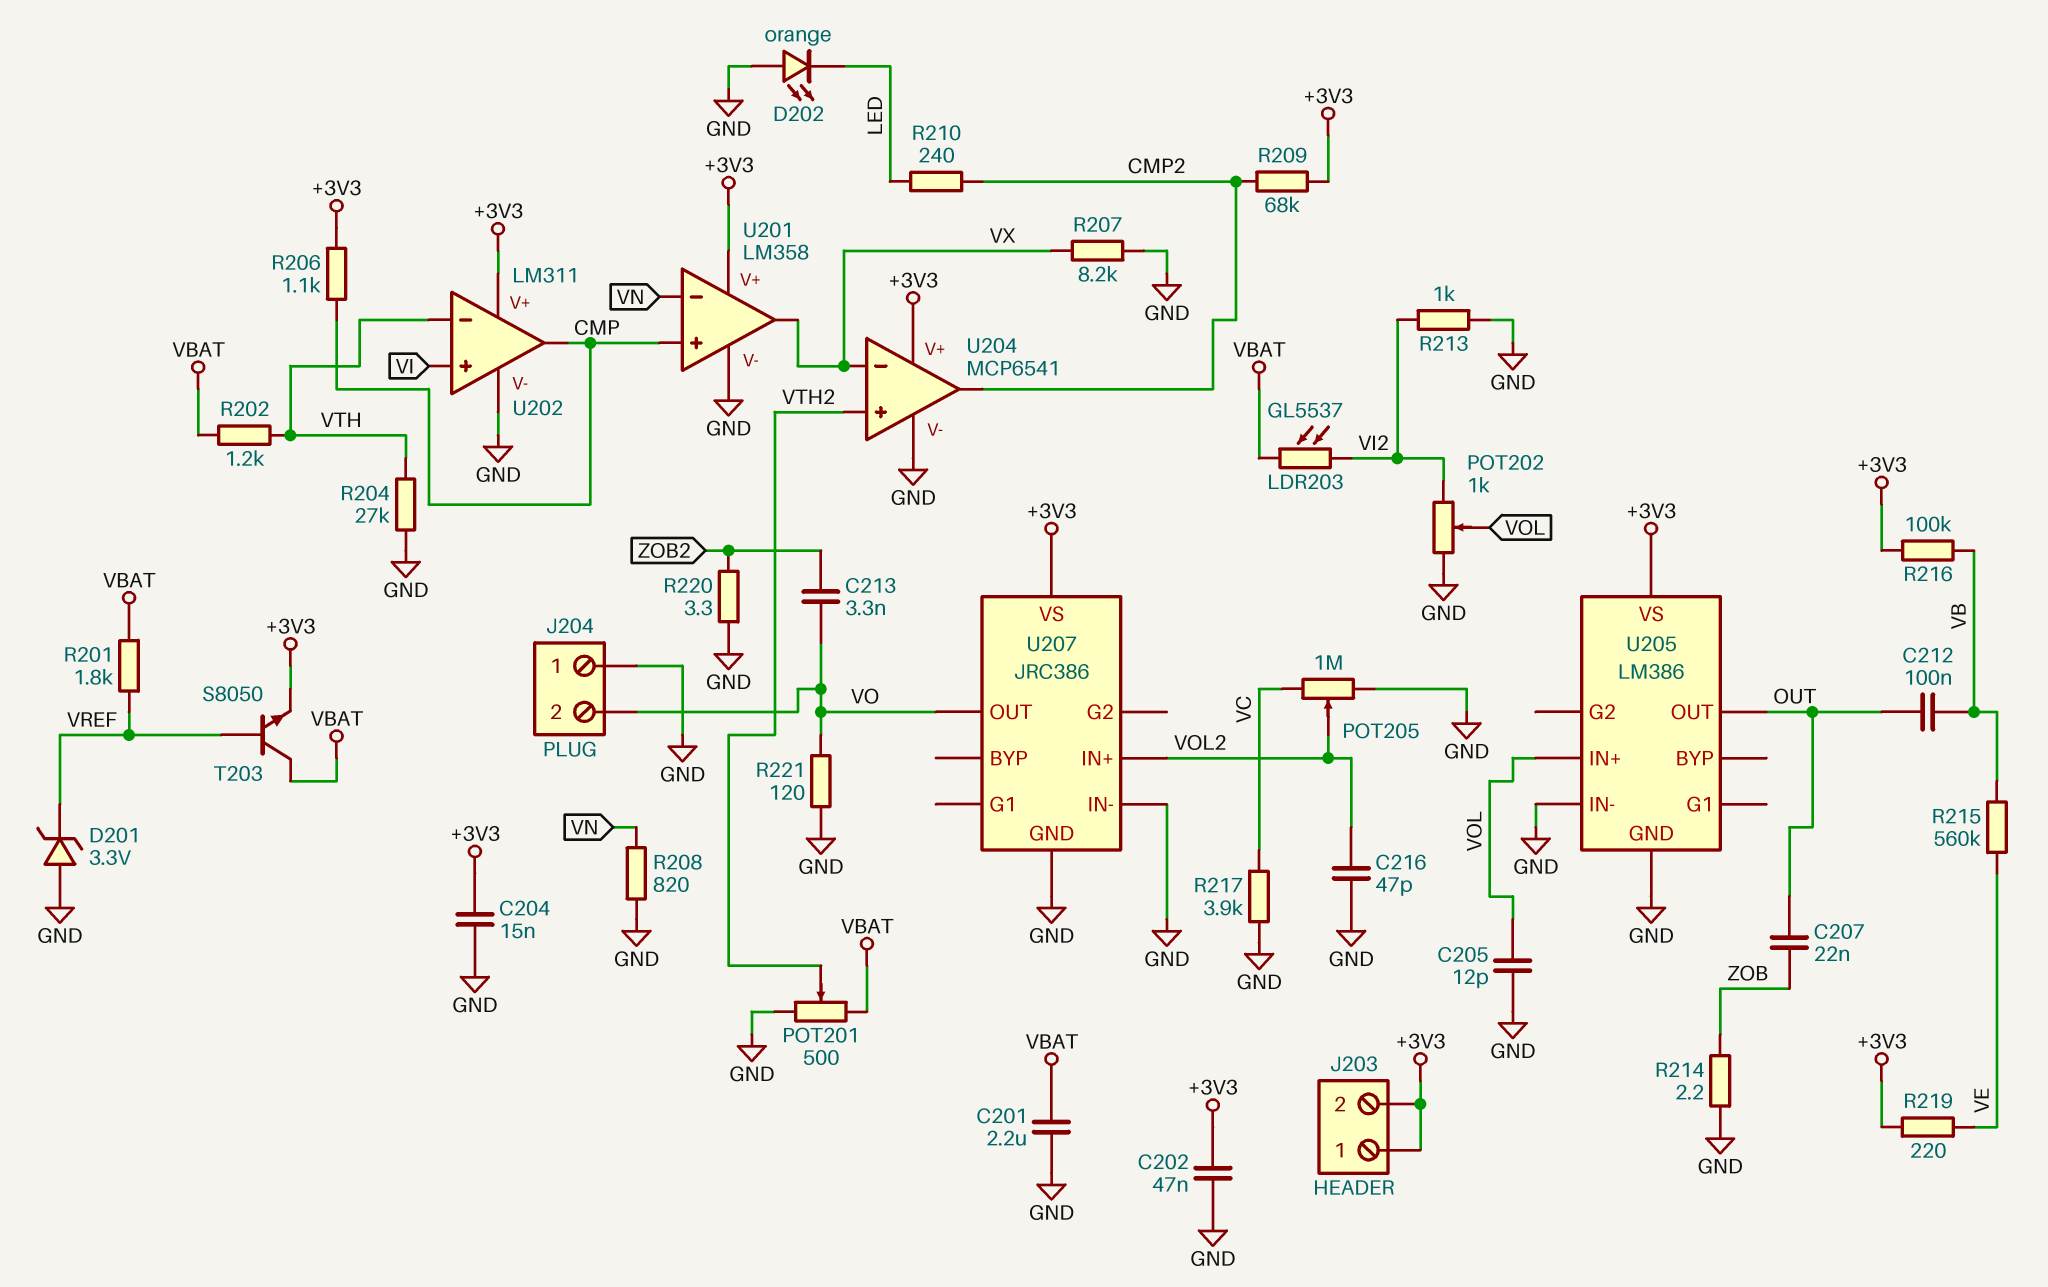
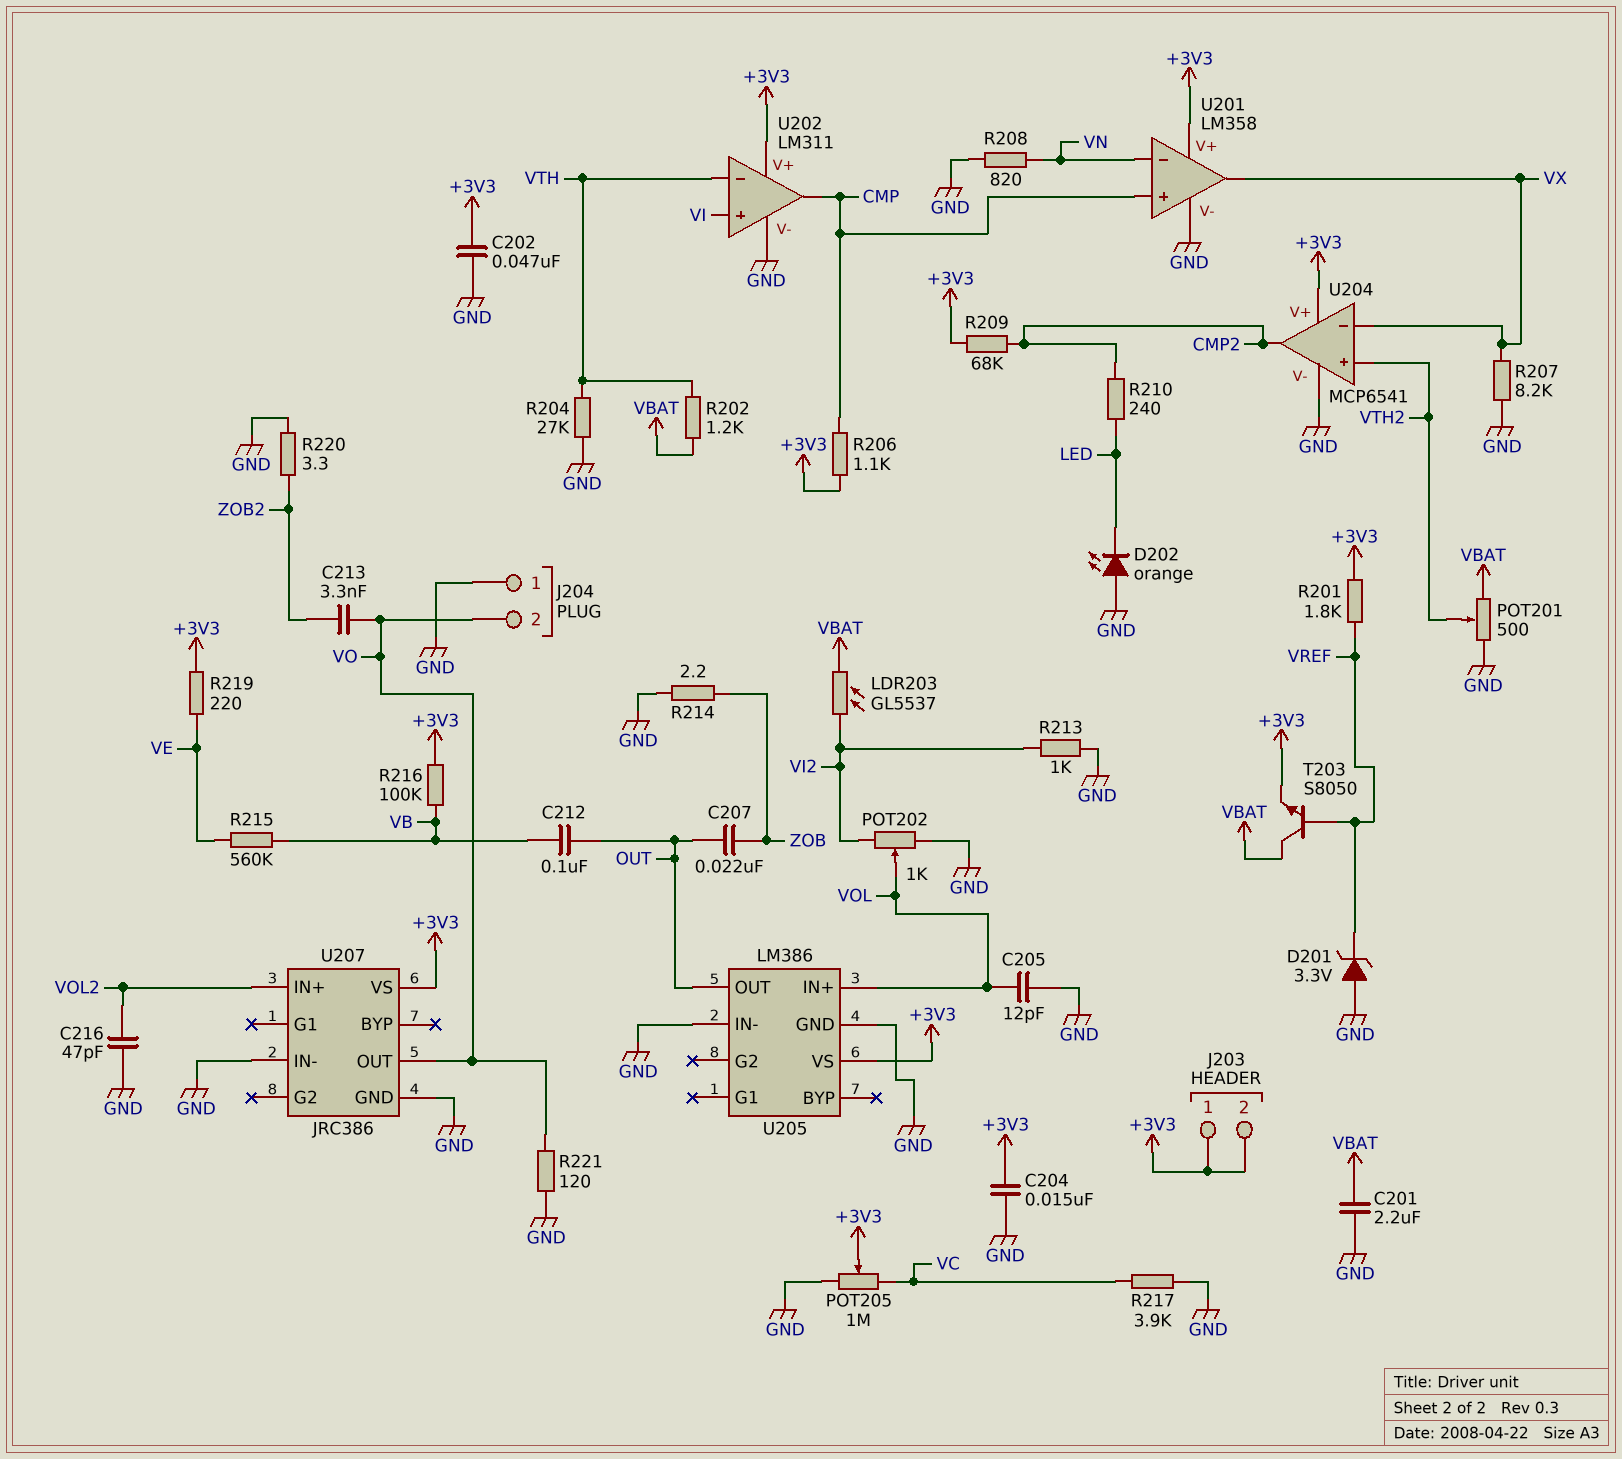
POT205: 1M (GND, VC, wiper VOL2) -> 1M (GND, VC, wiper +3V3)
R201: 1.8k (VBAT, VREF) -> 1.8k (+3V3, VREF)

